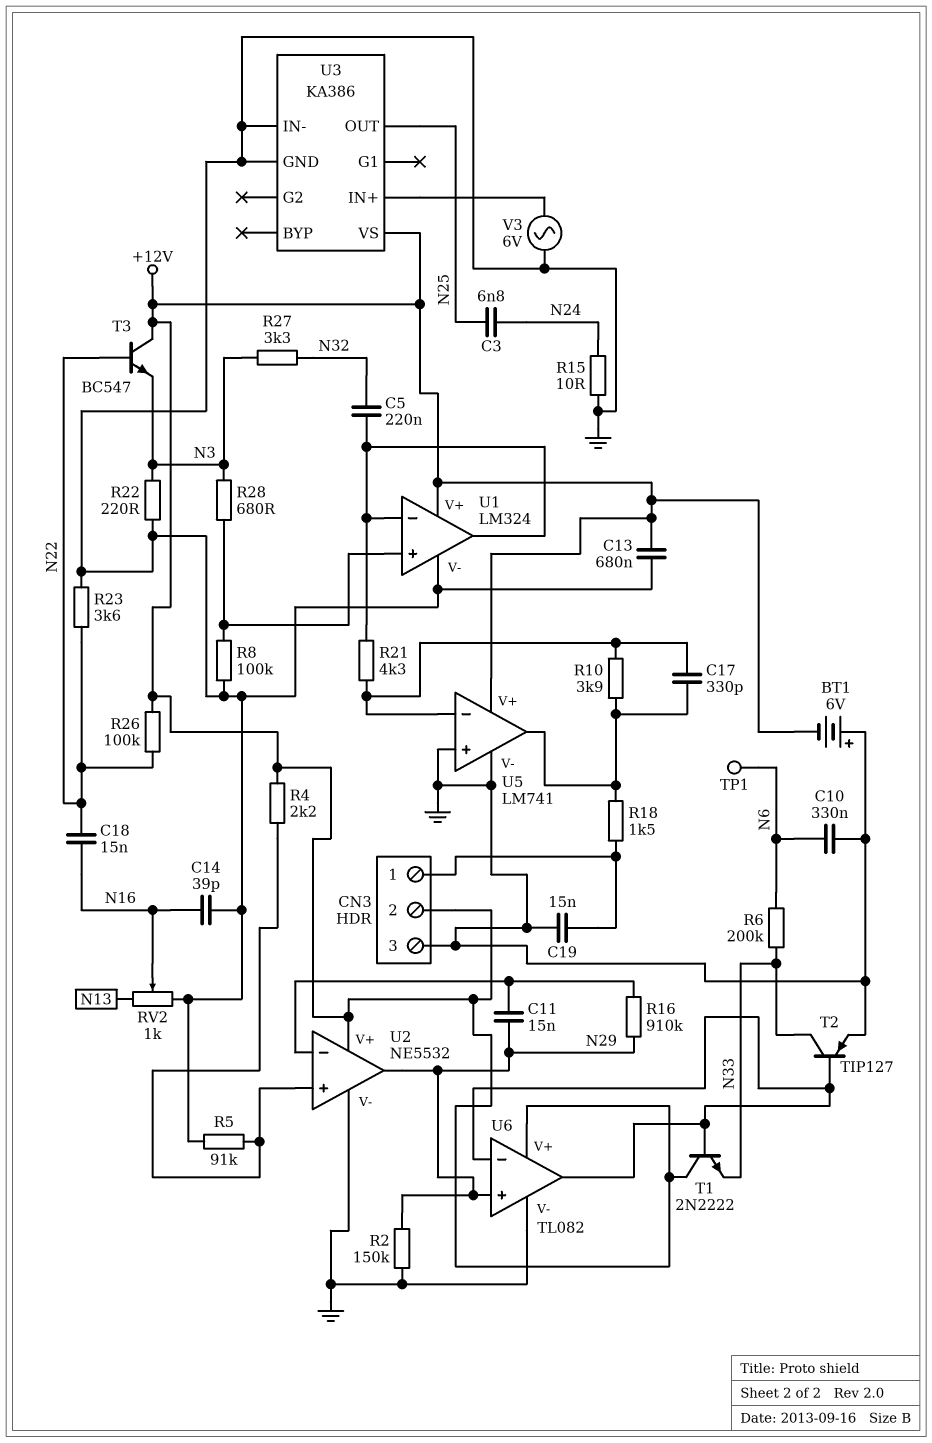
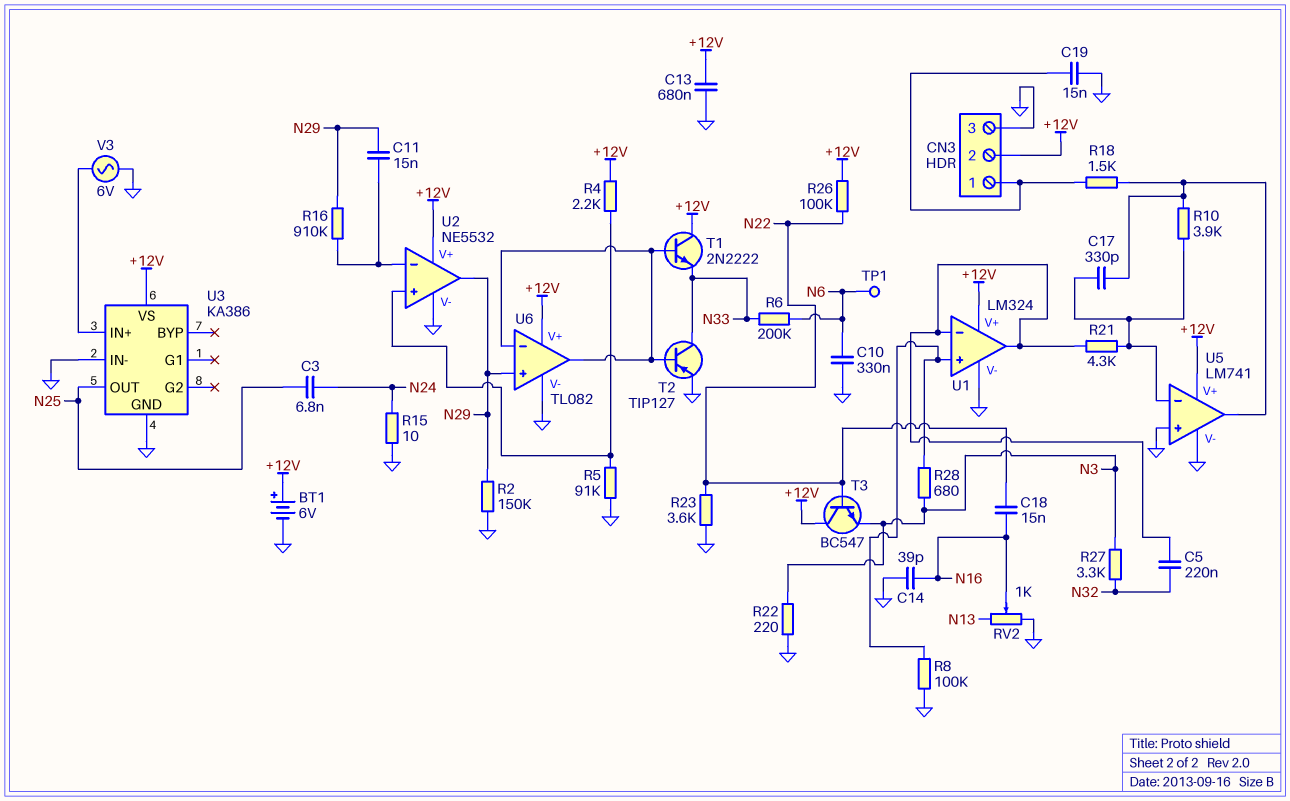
BT1: 6V (plus GND, minus +12V) -> 6V (plus +12V, minus GND)

